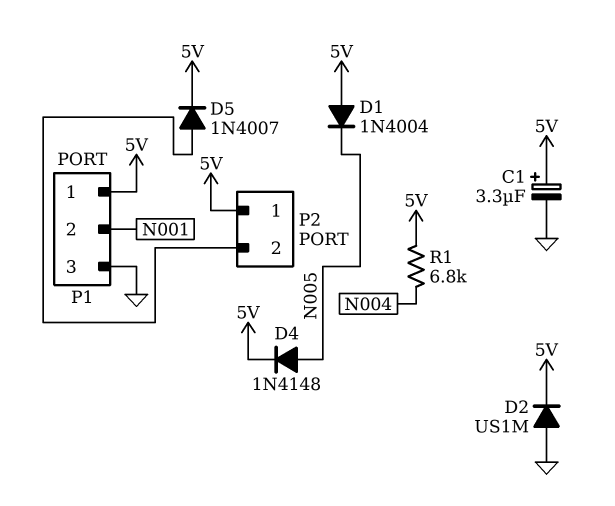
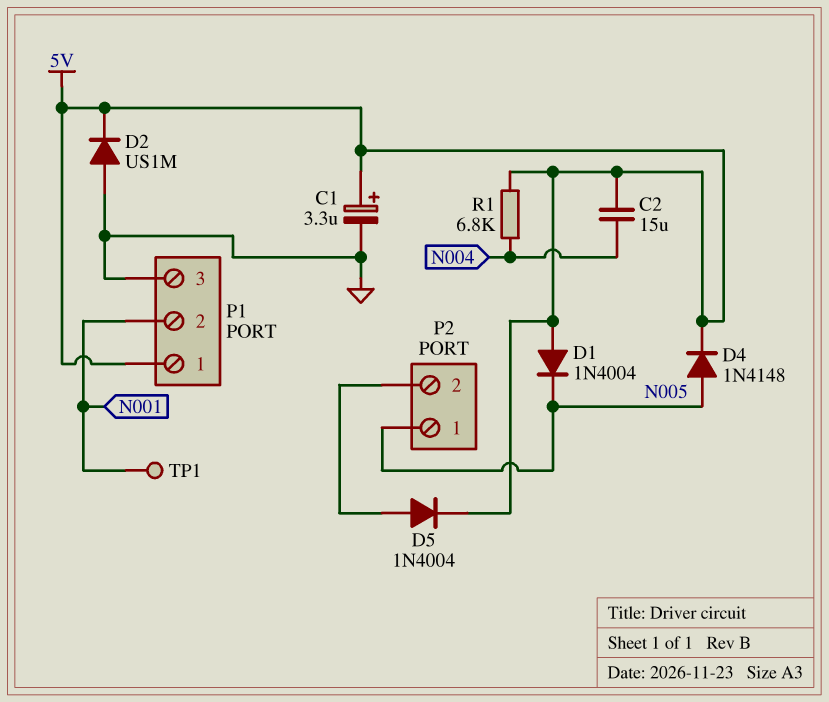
C2: none -> 15uF (5V, N004)
D5: diode 1N4007 (A P2/2, K 5V) -> diode 1N4004 (A P2/2, K 5V)
P2 pin 1: 5V -> N005
TP1: none -> test point (N001)

